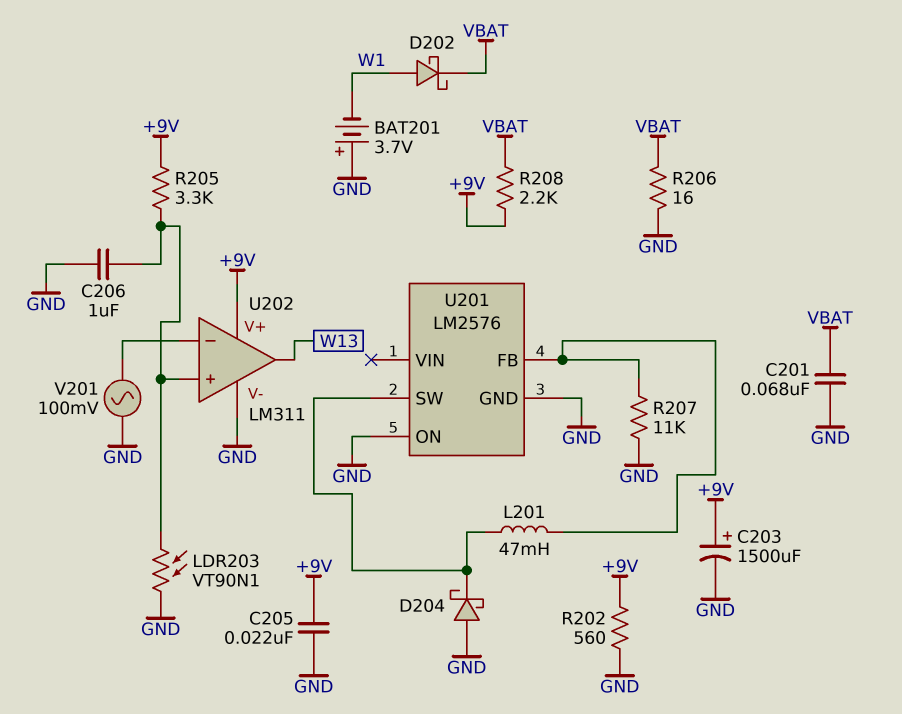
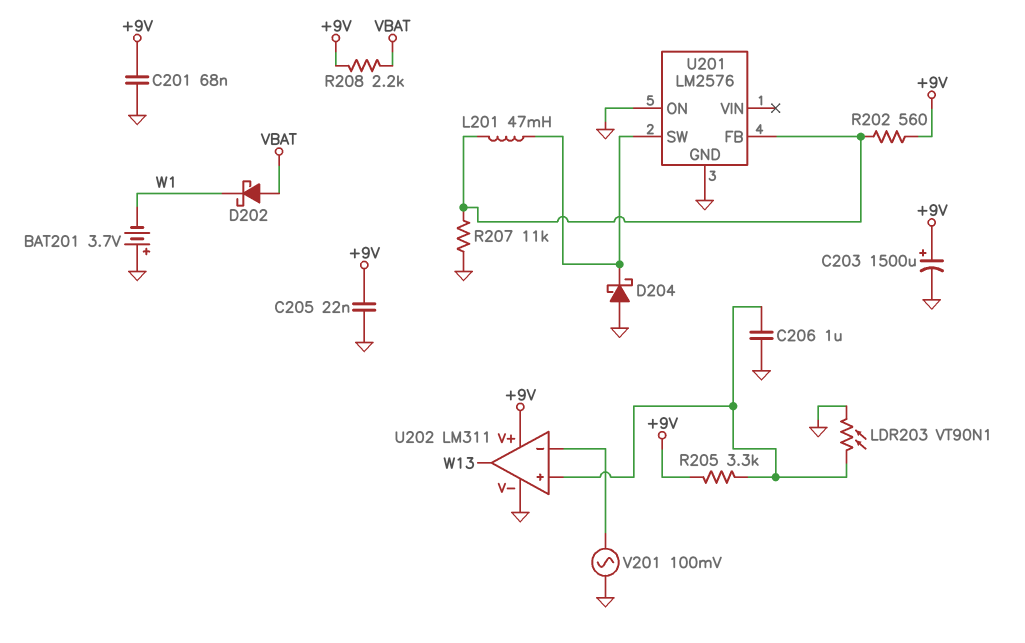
C201: 68nF (GND, VBAT) -> 68nF (+9V, GND)
D202: schottky (A W1, K VBAT) -> schottky (A VBAT, K W1)
R202: 560 (+9V, GND) -> 560 (+9V, U201/FB)
R206: 16 (GND, VBAT) -> none

